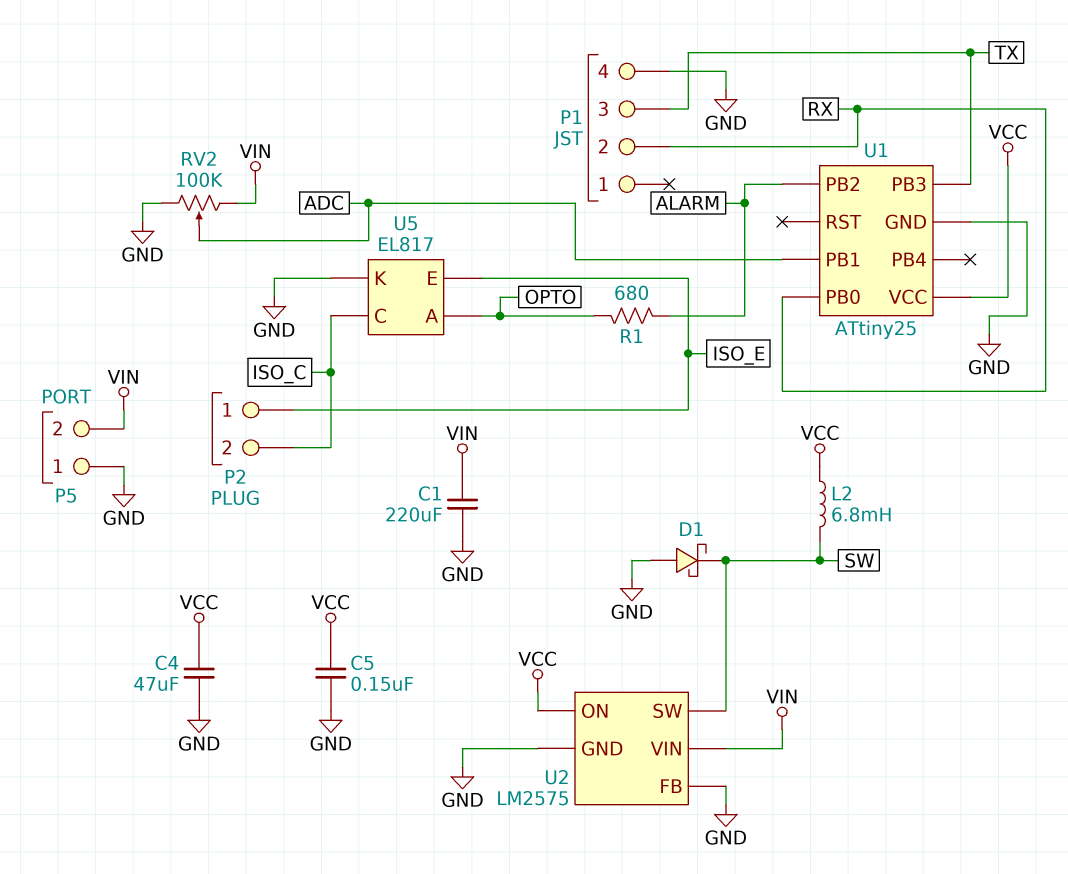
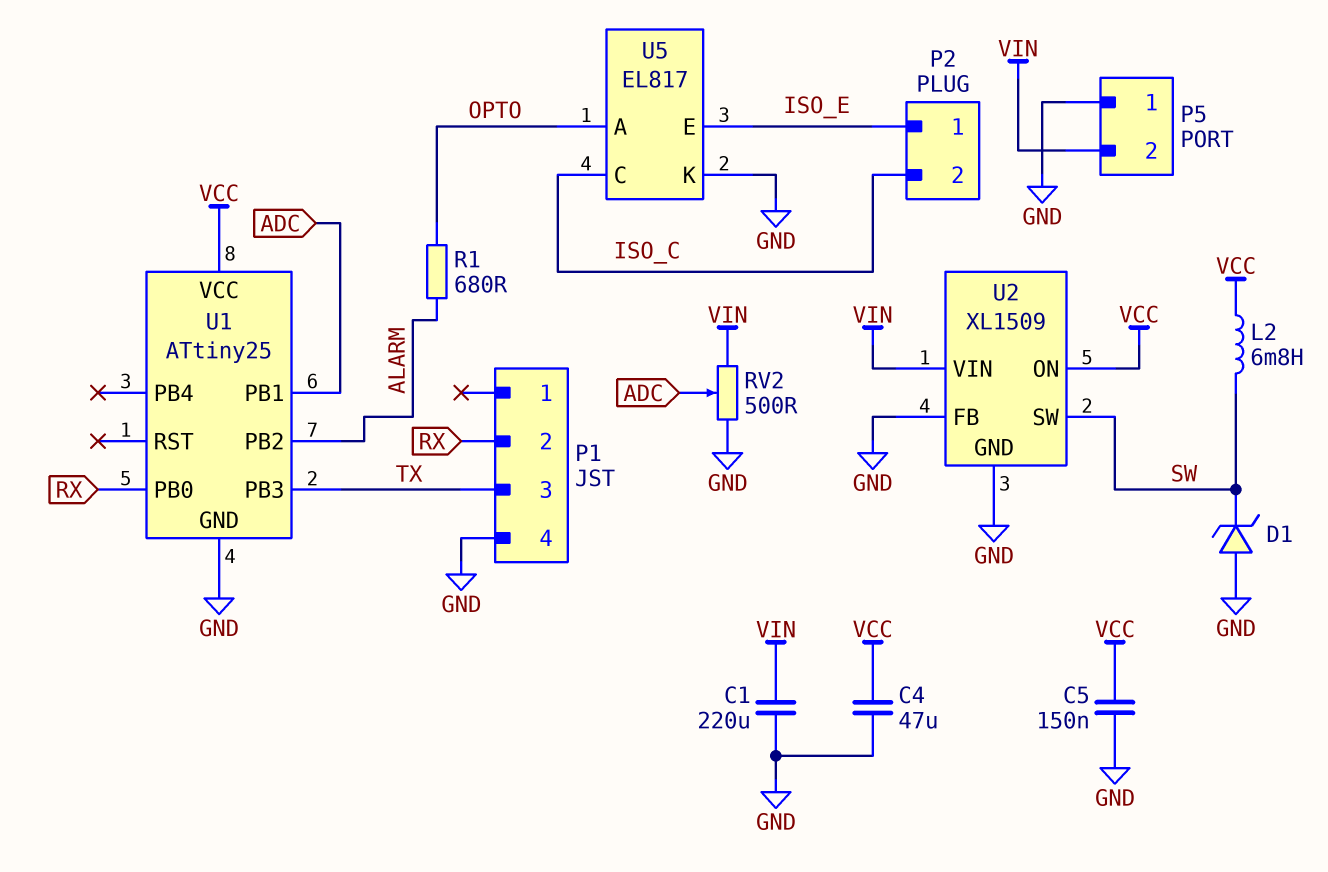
D1: schottky (A GND, K SW) -> zener (A GND, K SW)
RV2: 100k (GND, VIN, wiper ADC) -> 500 (GND, VIN, wiper ADC)
U2: LM2575 -> XL1509

